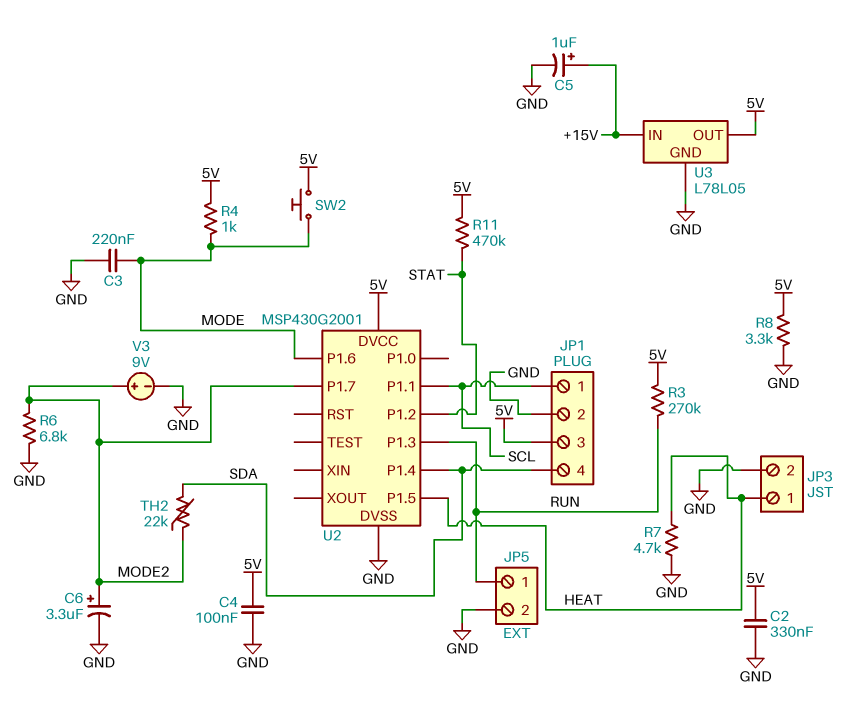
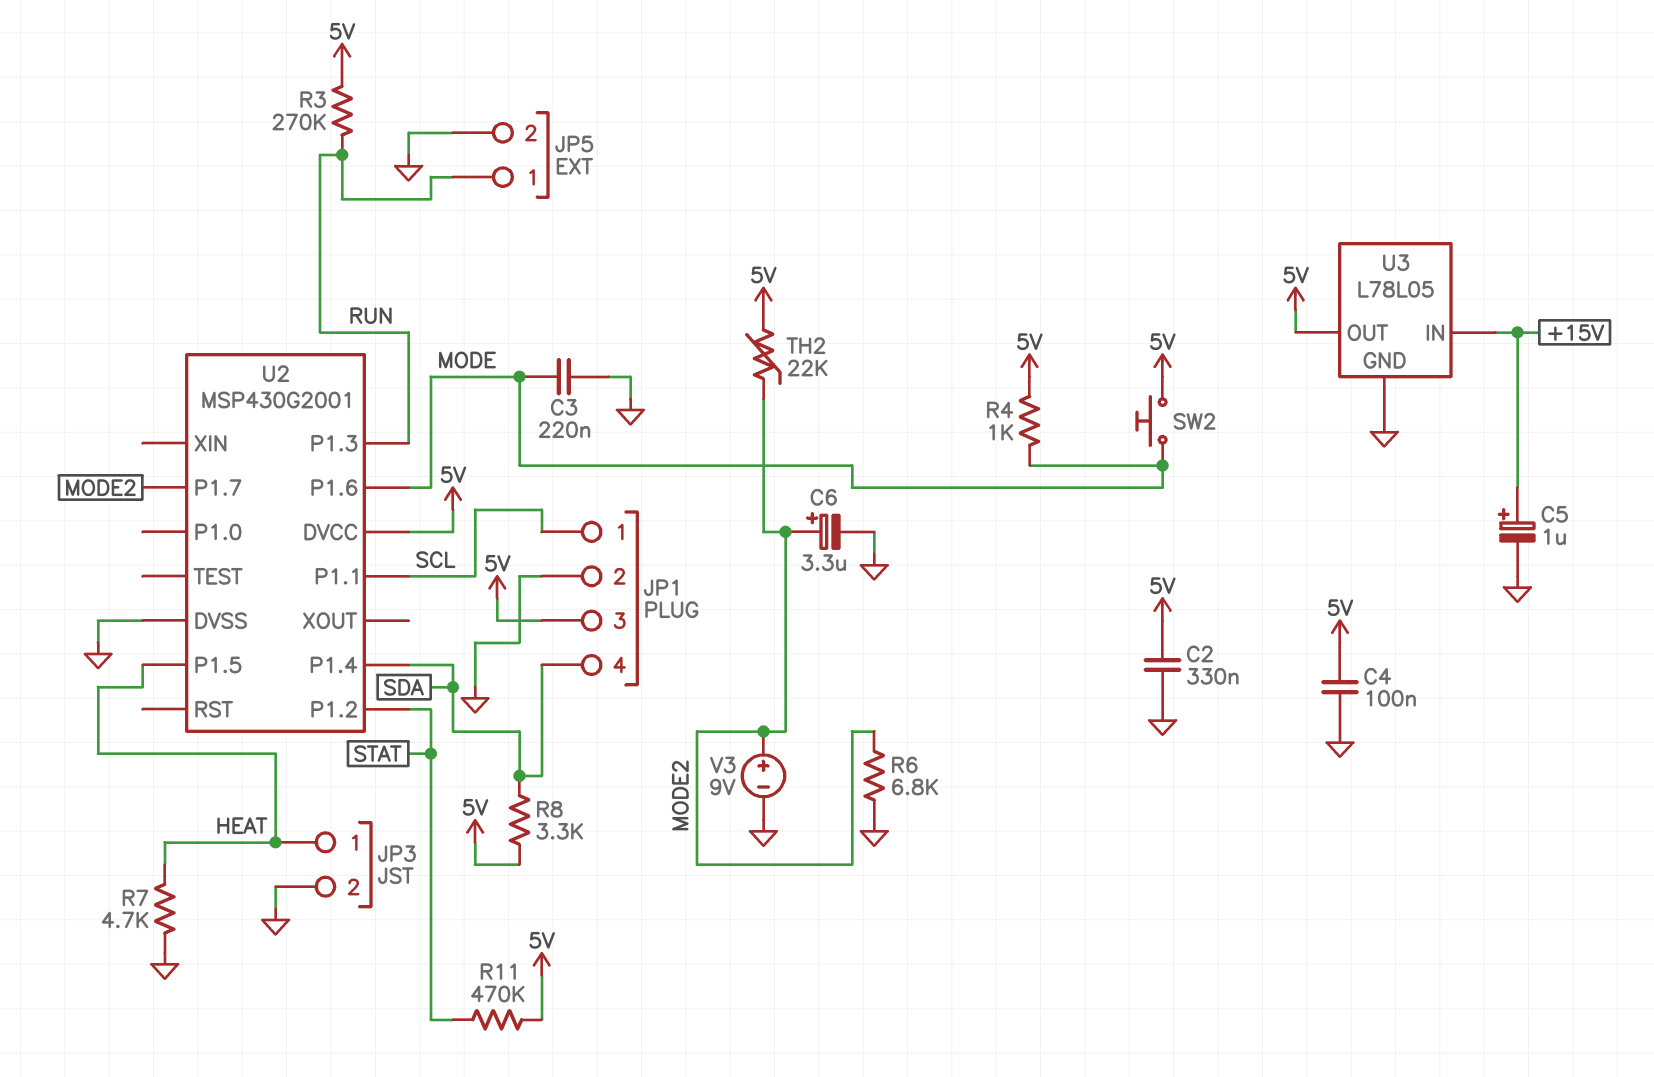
R8: 3.3k (5V, GND) -> 3.3k (5V, SDA)
TH2: 22k (MODE2, SDA) -> 22k (5V, MODE2)

